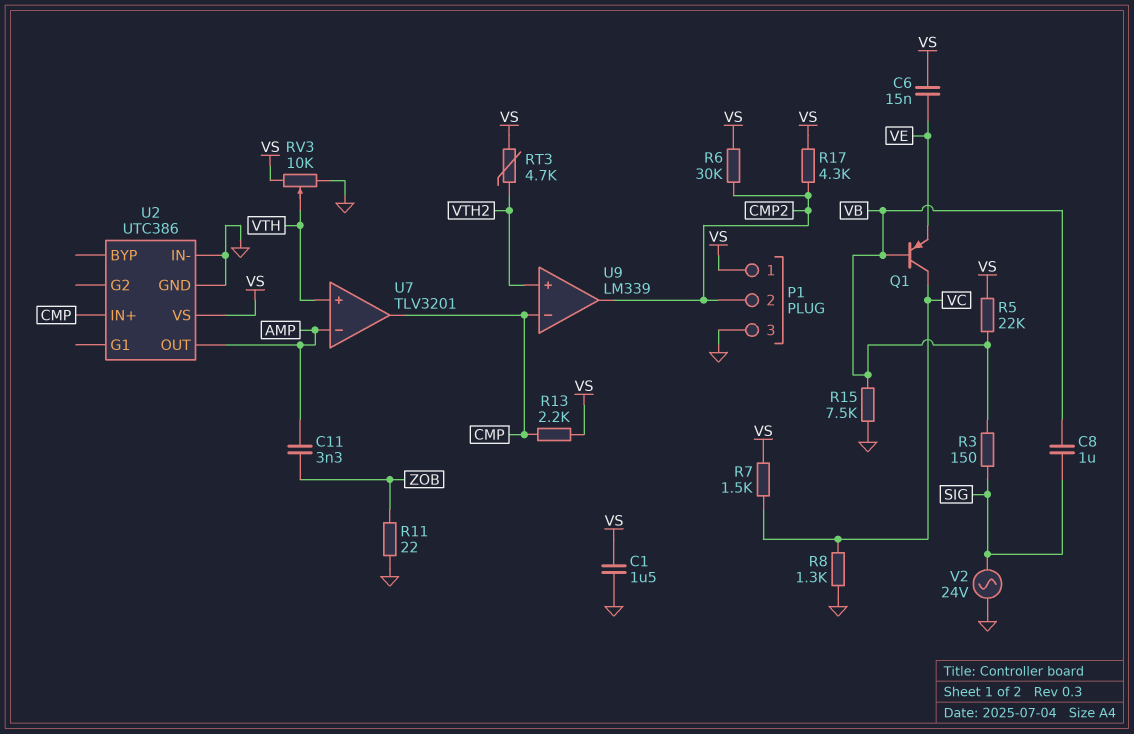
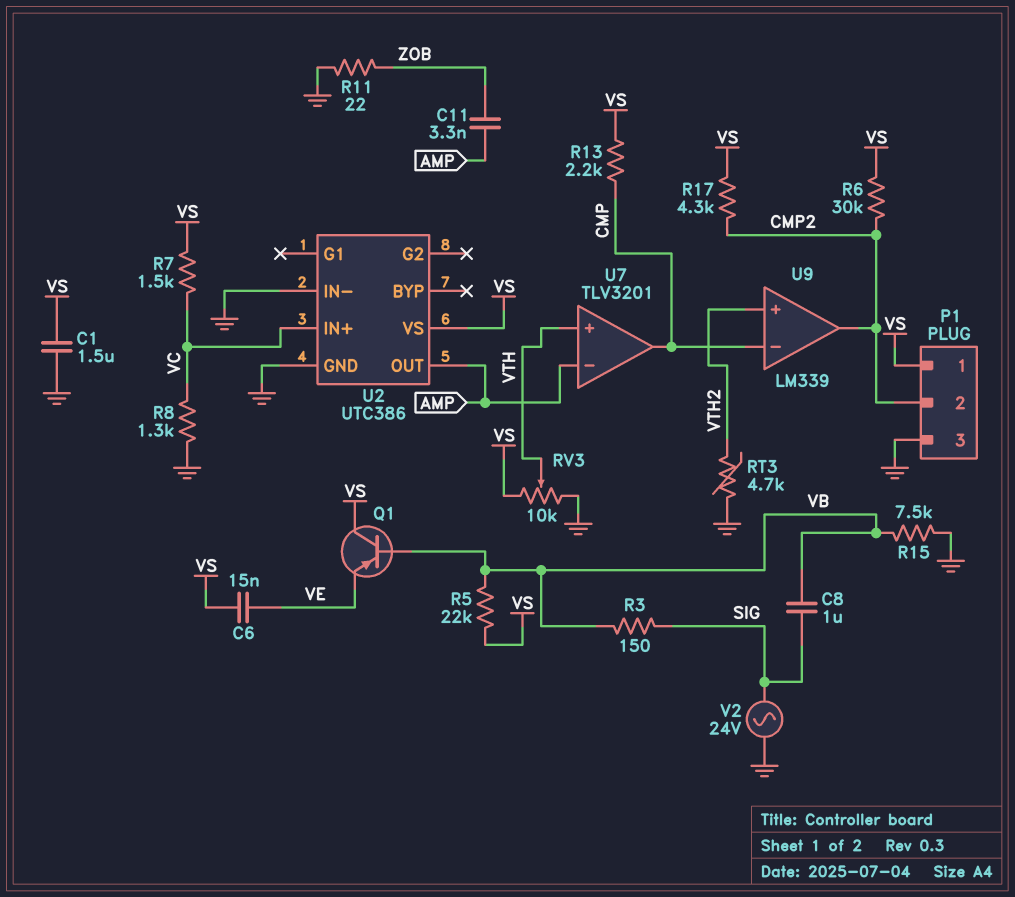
Q1: PNP (B VB, C VC, E VE) -> PNP (B VB, C VS, E VE)
RT3: 4.7k (VS, VTH2) -> 4.7k (GND, VTH2)
U2 pin IN+: CMP -> VC

